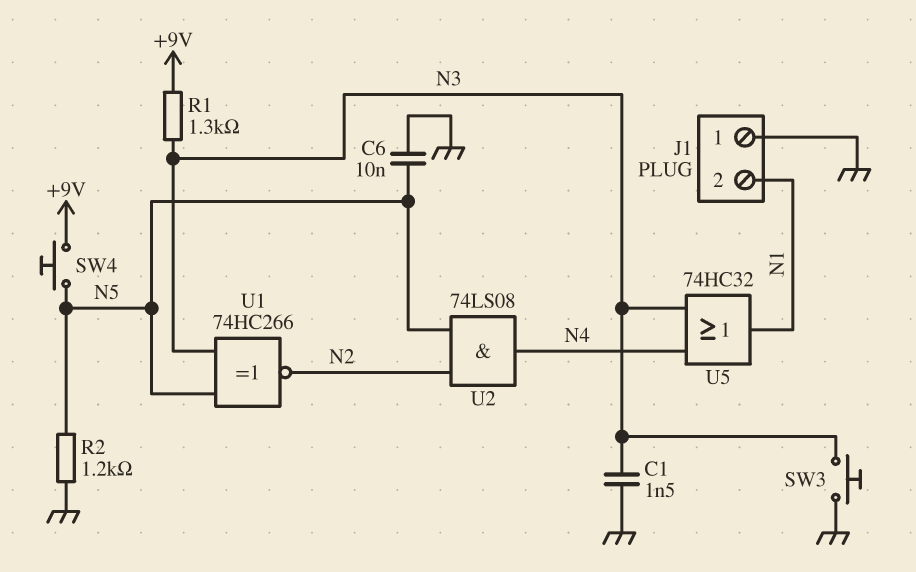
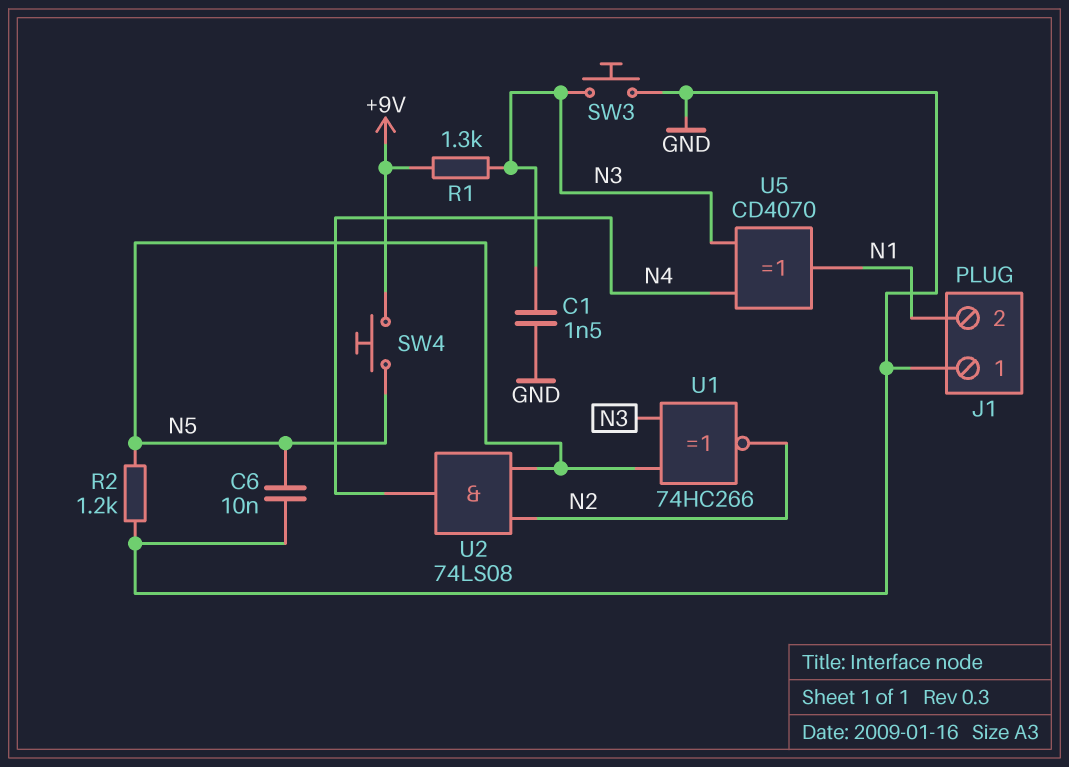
U5: OR 74HC32 (in N3, in N4, out N1) -> XOR CD4070 (in N3, in N4, out N1)

